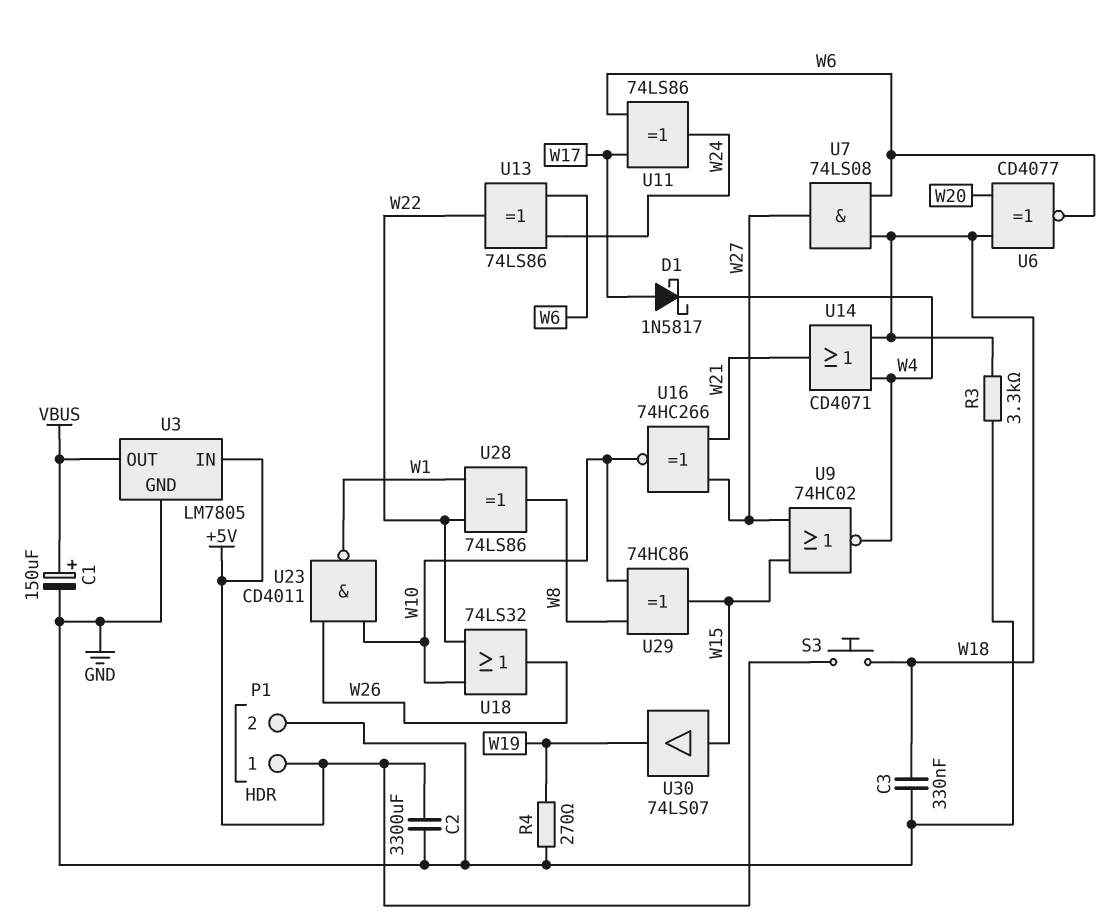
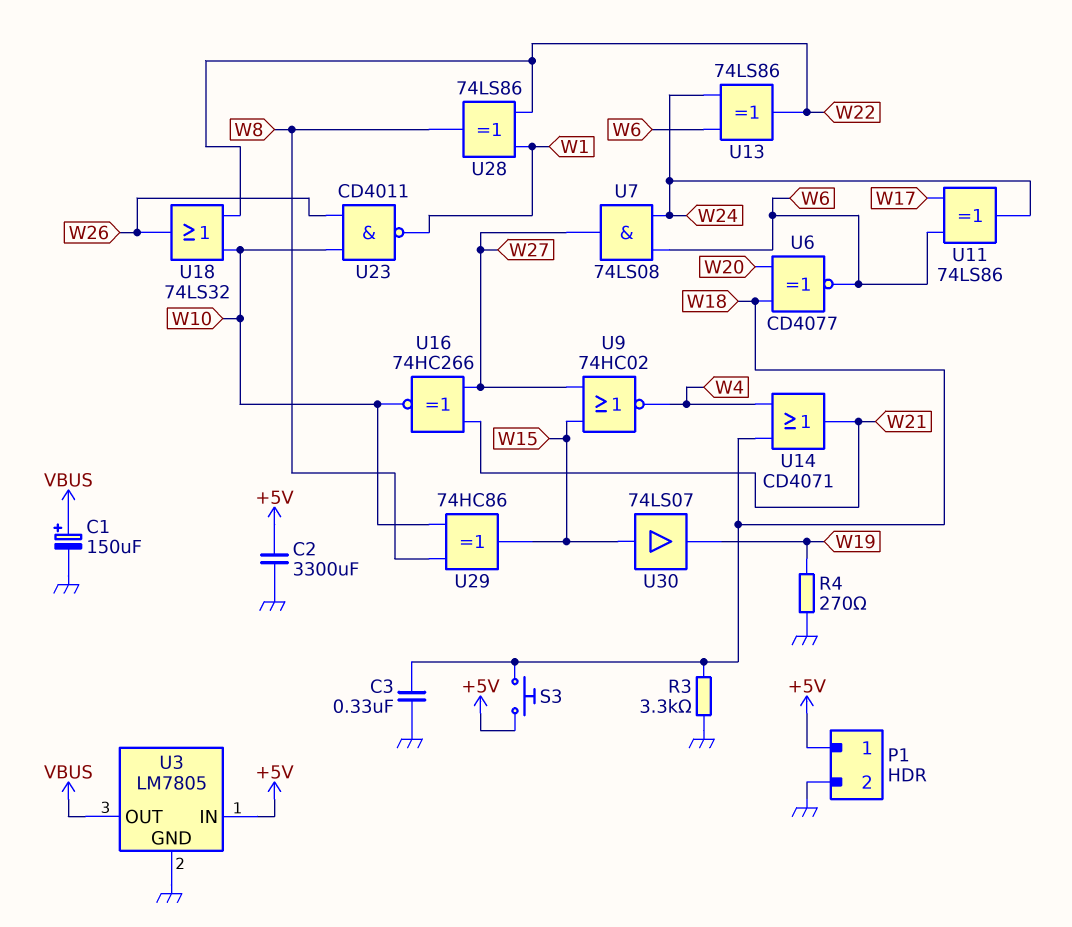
D1: schottky 1N5817 (A W17, K W4) -> none
U7: AND 74LS08 (in W6, in W18, out W27) -> AND 74LS08 (in W6, in W24, out W27)

